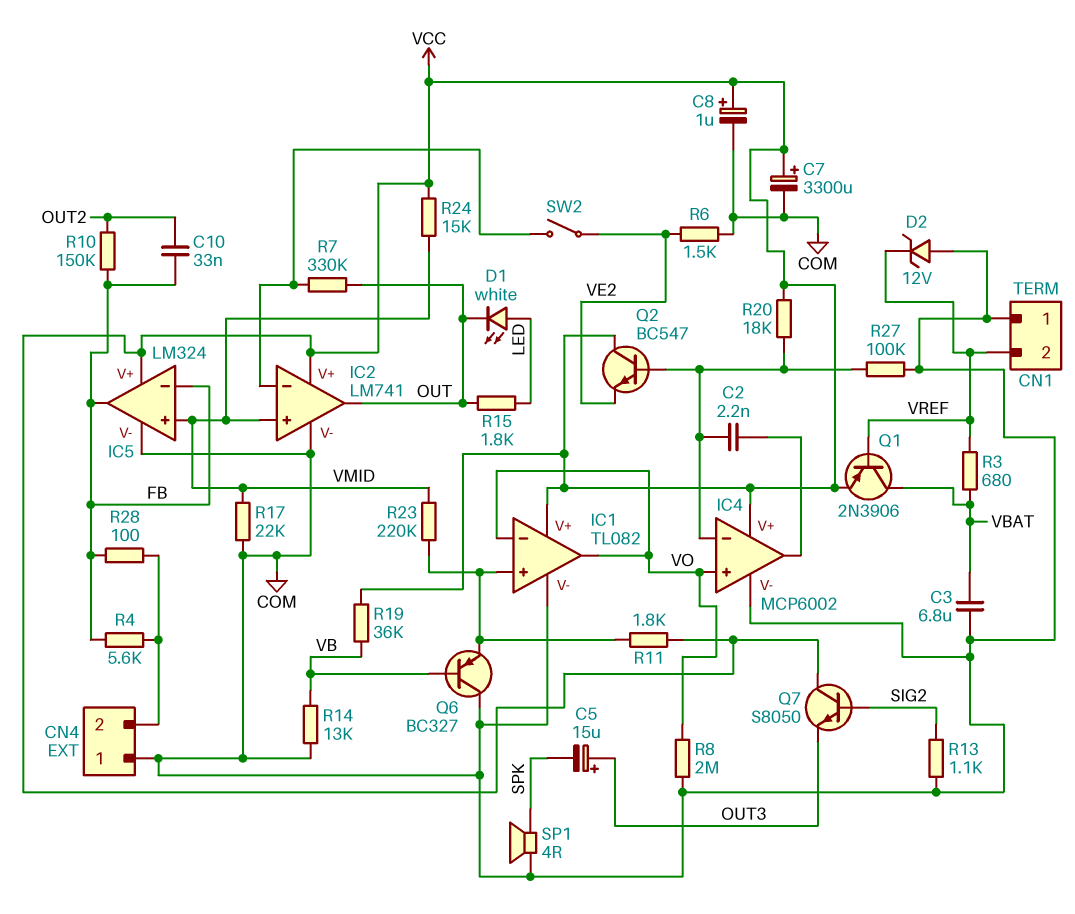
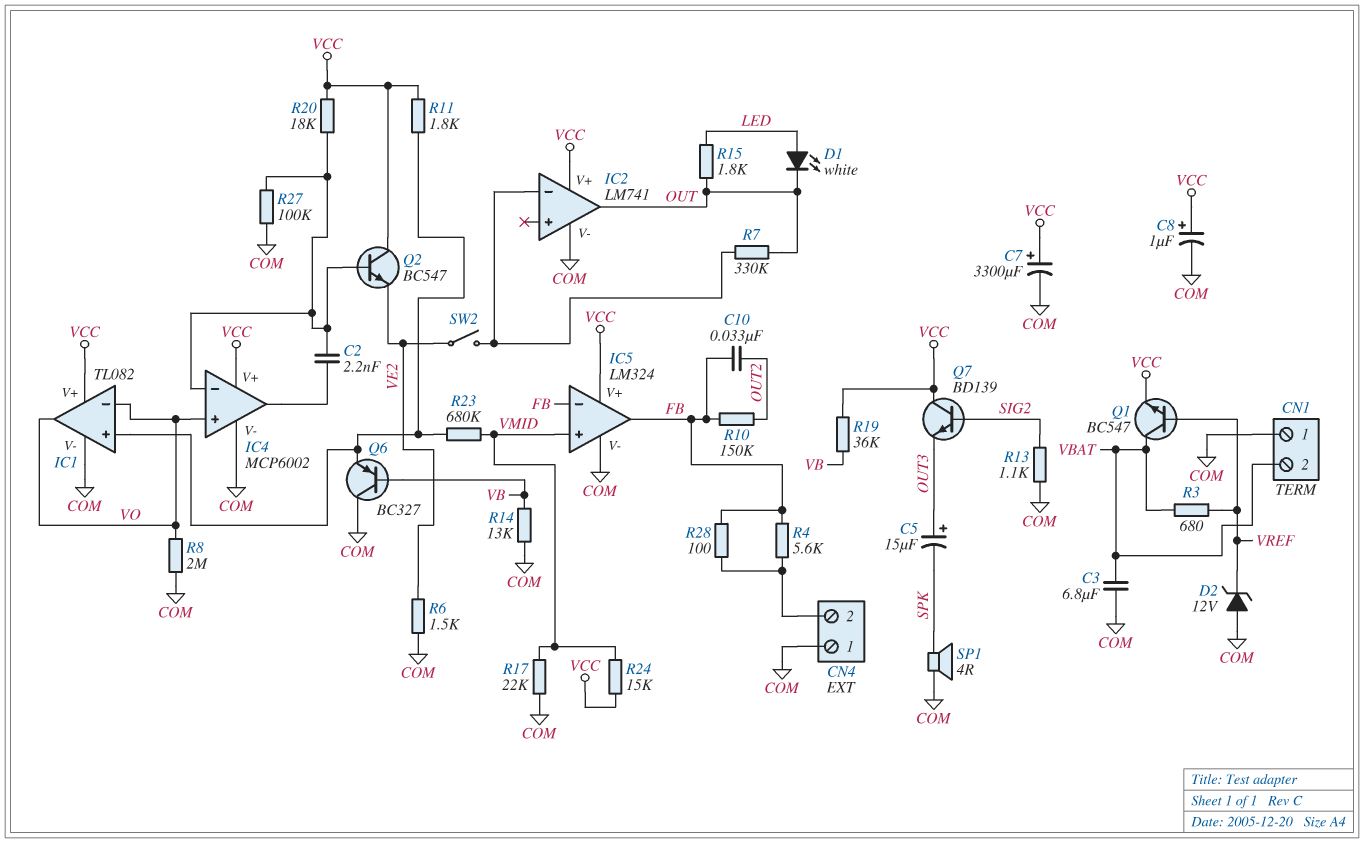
CN1 pin 2: VREF -> VBAT
IC2 pin in+: VMID -> none
Q1: PNP 2N3906 (B VREF, C VBAT, E VCC) -> NPN BC547 (B VREF, C VBAT, E VCC)
Q7: NPN S8050 (B SIG2, C VCC, E OUT3) -> NPN BD139 (B SIG2, C VCC, E OUT3)
R23: 220k (IC1/in+, VMID) -> 680k (IC1/in+, VMID)

